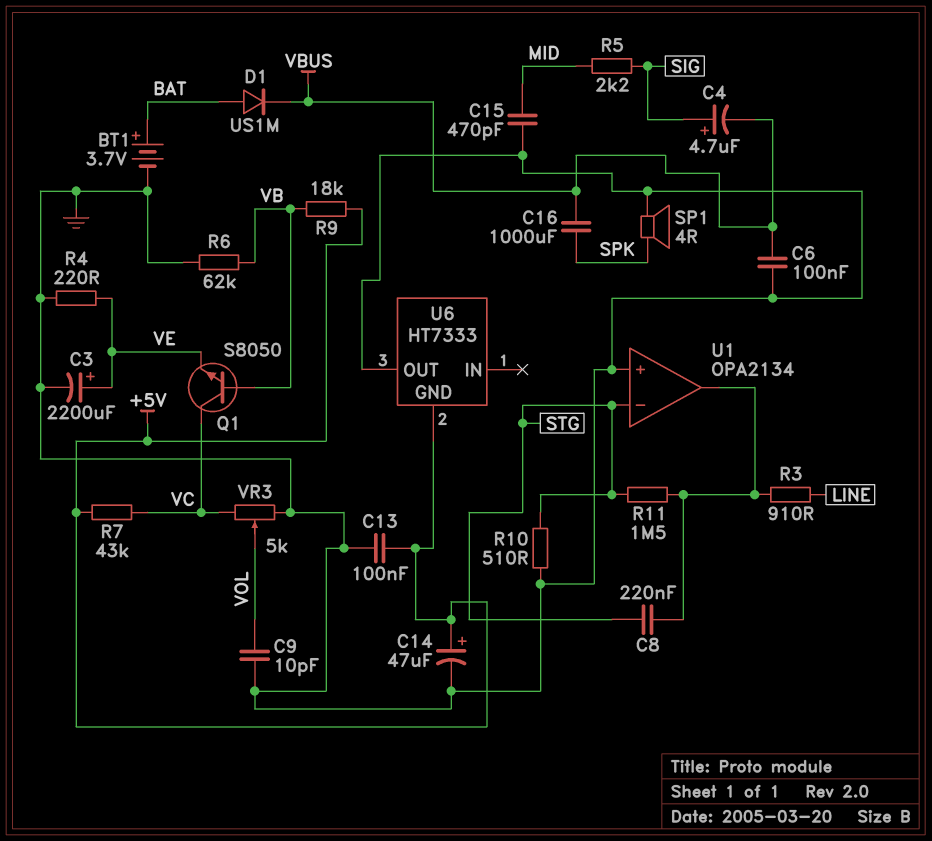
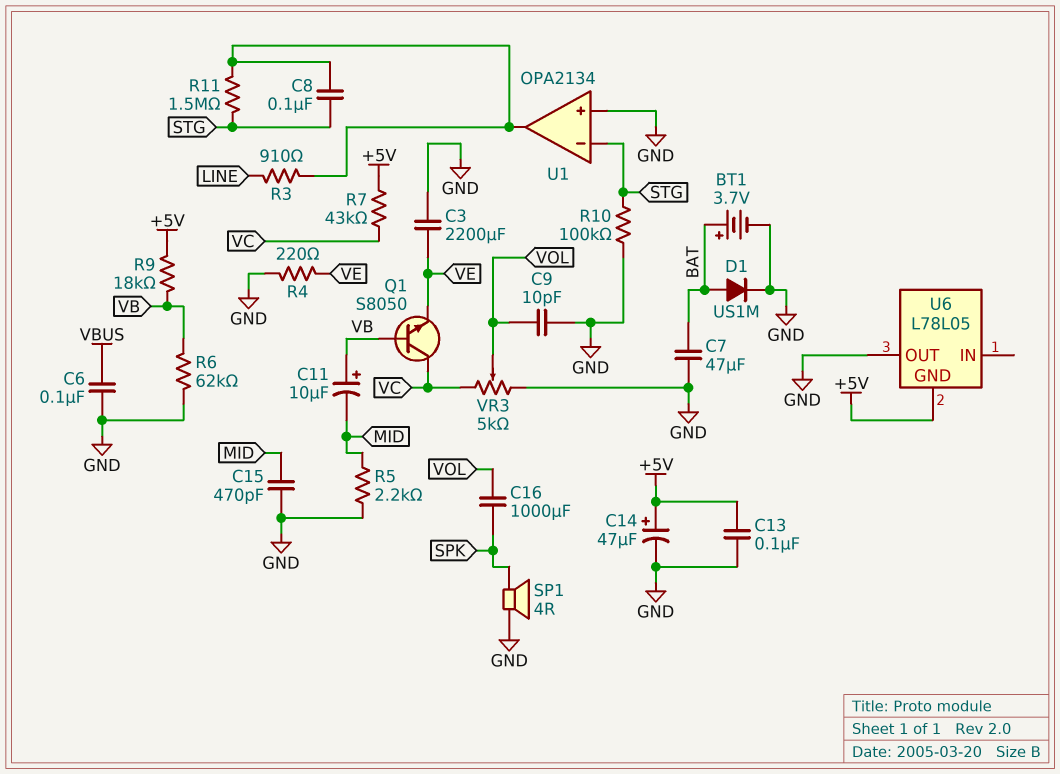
C3: 2200uF (plus VE, minus GND) -> 2200uF (GND, VE)
C4: 4.7uF (plus SIG, minus VBUS) -> none
C7: none -> 47uF (BAT, GND)
C8: 220nF (STG, U1/out) -> 100nF (STG, U1/out)
C11: none -> 10uF (plus VB, minus MID)
C16: 1000uF (SPK, VBUS) -> 1000uF (SPK, VOL)
D1: diode US1M (A BAT, K VBUS) -> diode US1M (A BAT, K GND)
R5: 2.2k (MID, SIG) -> 2.2k (GND, MID)
R10: 510 (GND, STG) -> 100k (GND, STG)
U6: HT7333 -> L78L05

